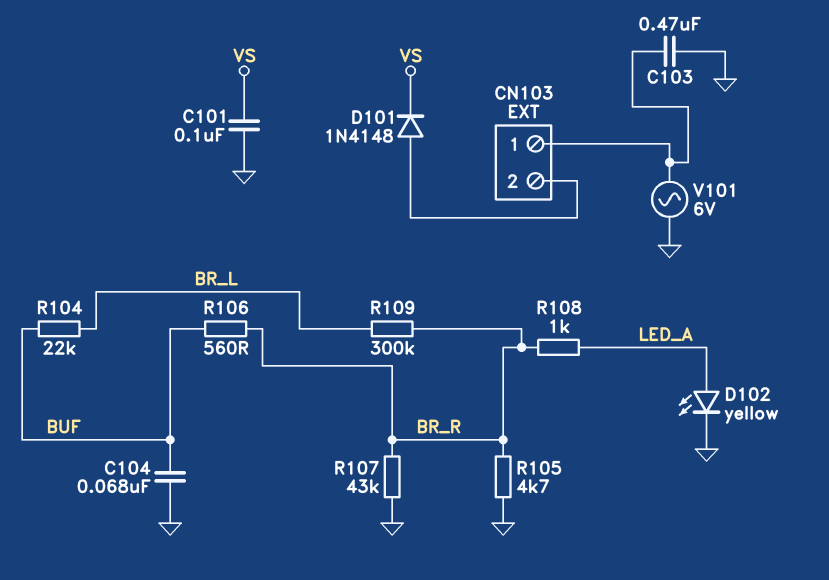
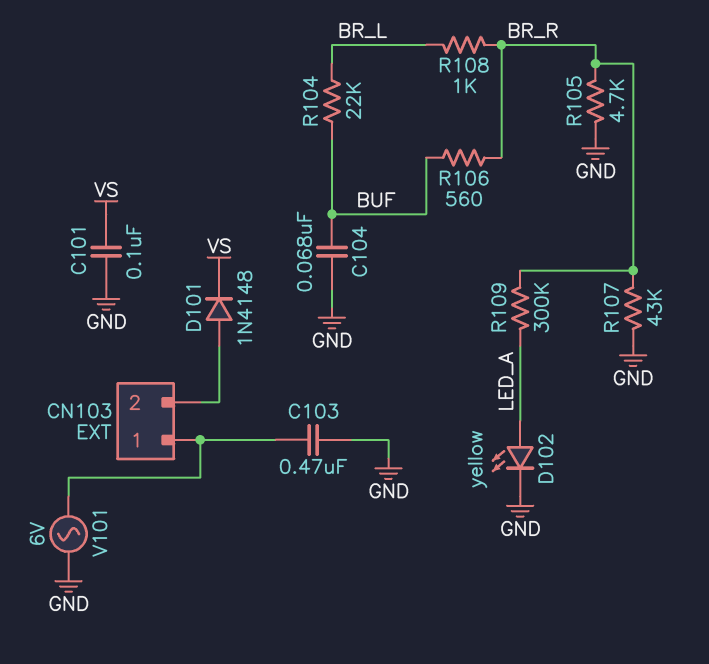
R108: 1k (BR_R, LED_A) -> 1k (BR_L, BR_R)
R109: 300k (BR_L, BR_R) -> 300k (BR_R, LED_A)

